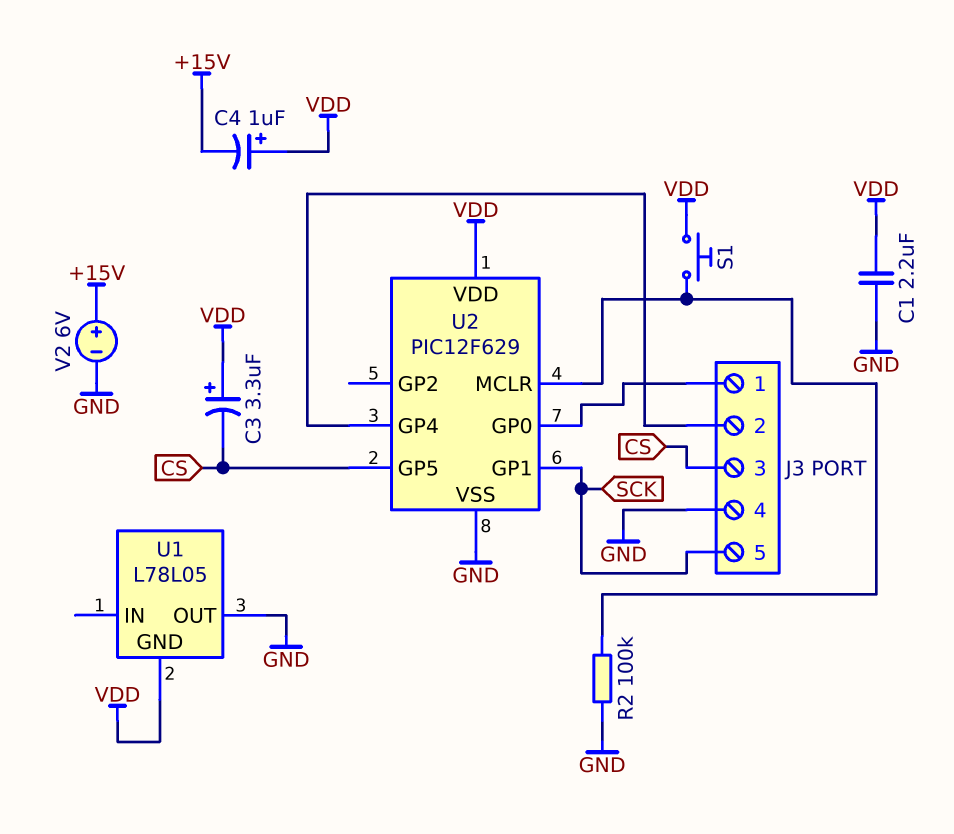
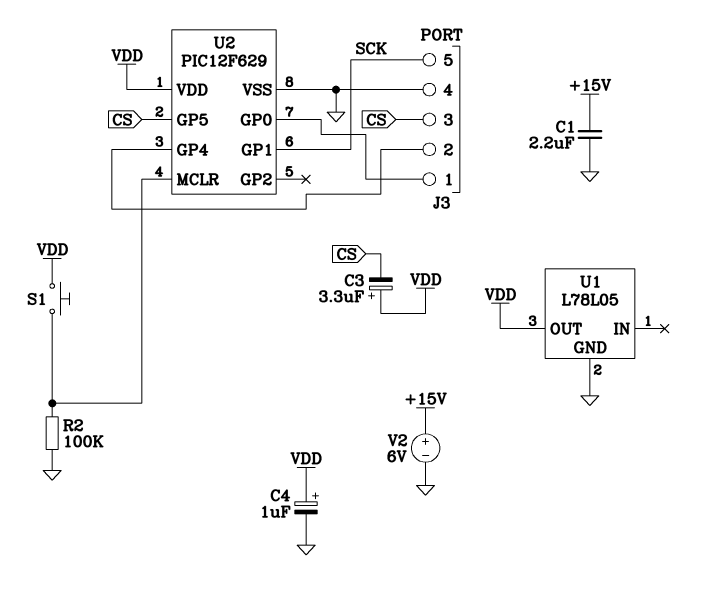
C1: 2.2uF (GND, VDD) -> 2.2uF (+15V, GND)
C4: 1uF (plus VDD, minus +15V) -> 1uF (plus VDD, minus GND)
U1 pin GND: VDD -> GND
U1 pin OUT: GND -> VDD

